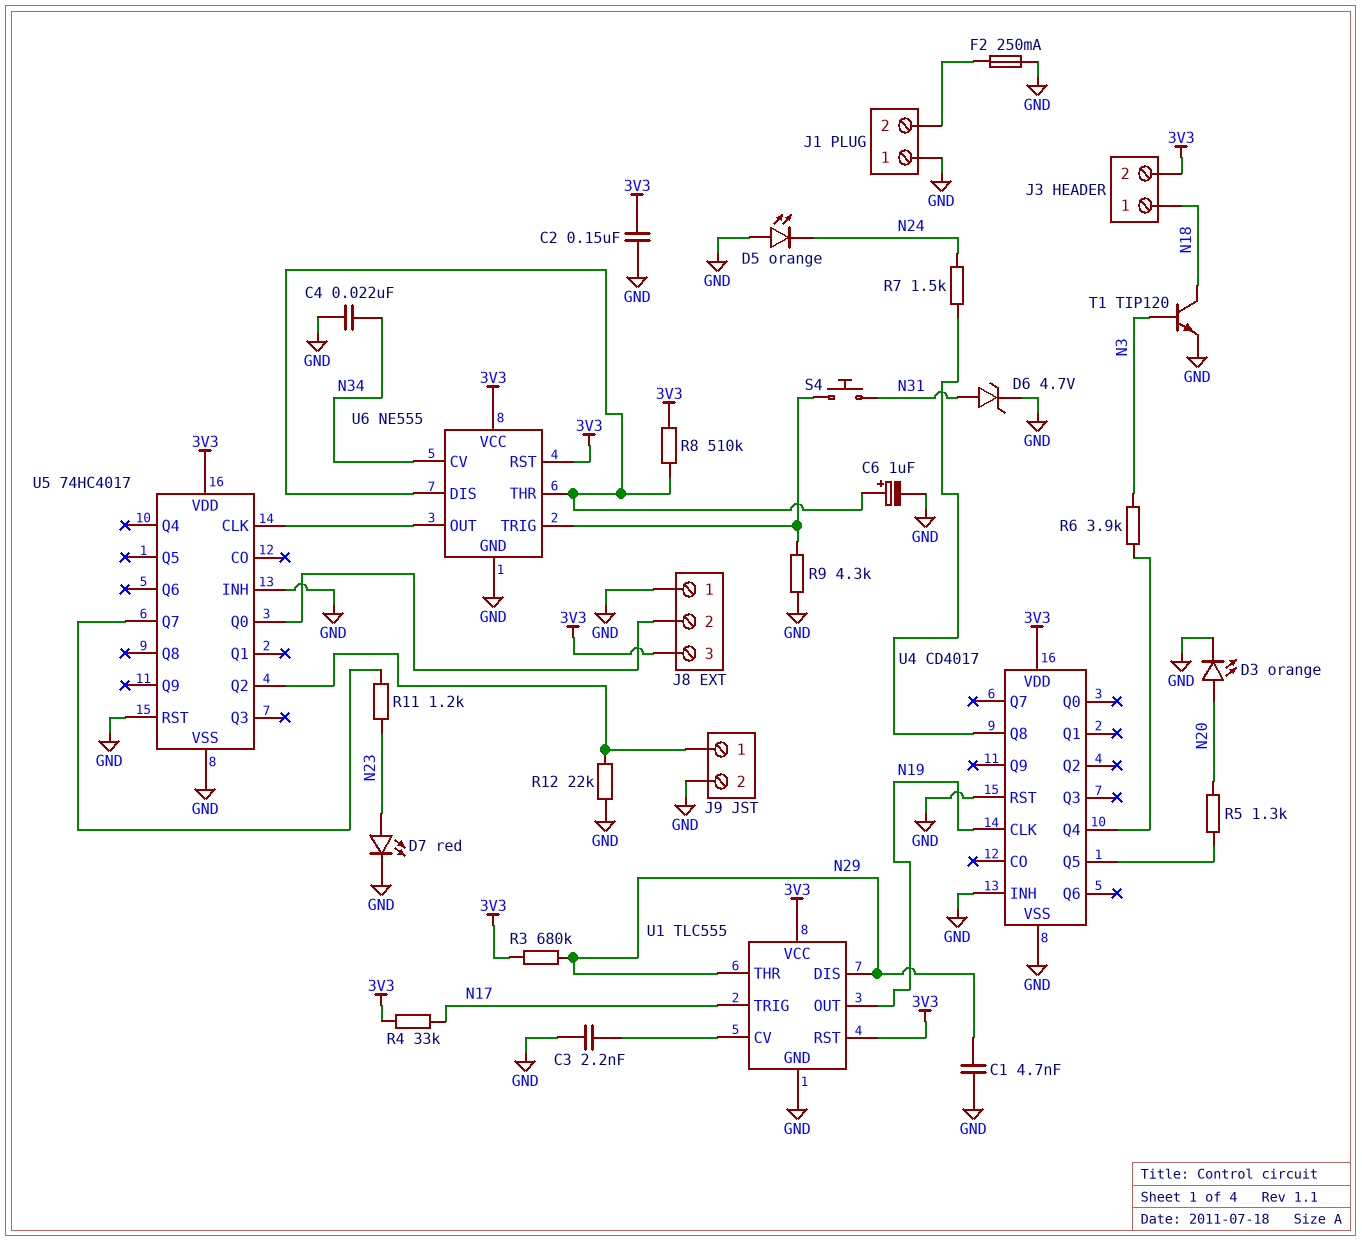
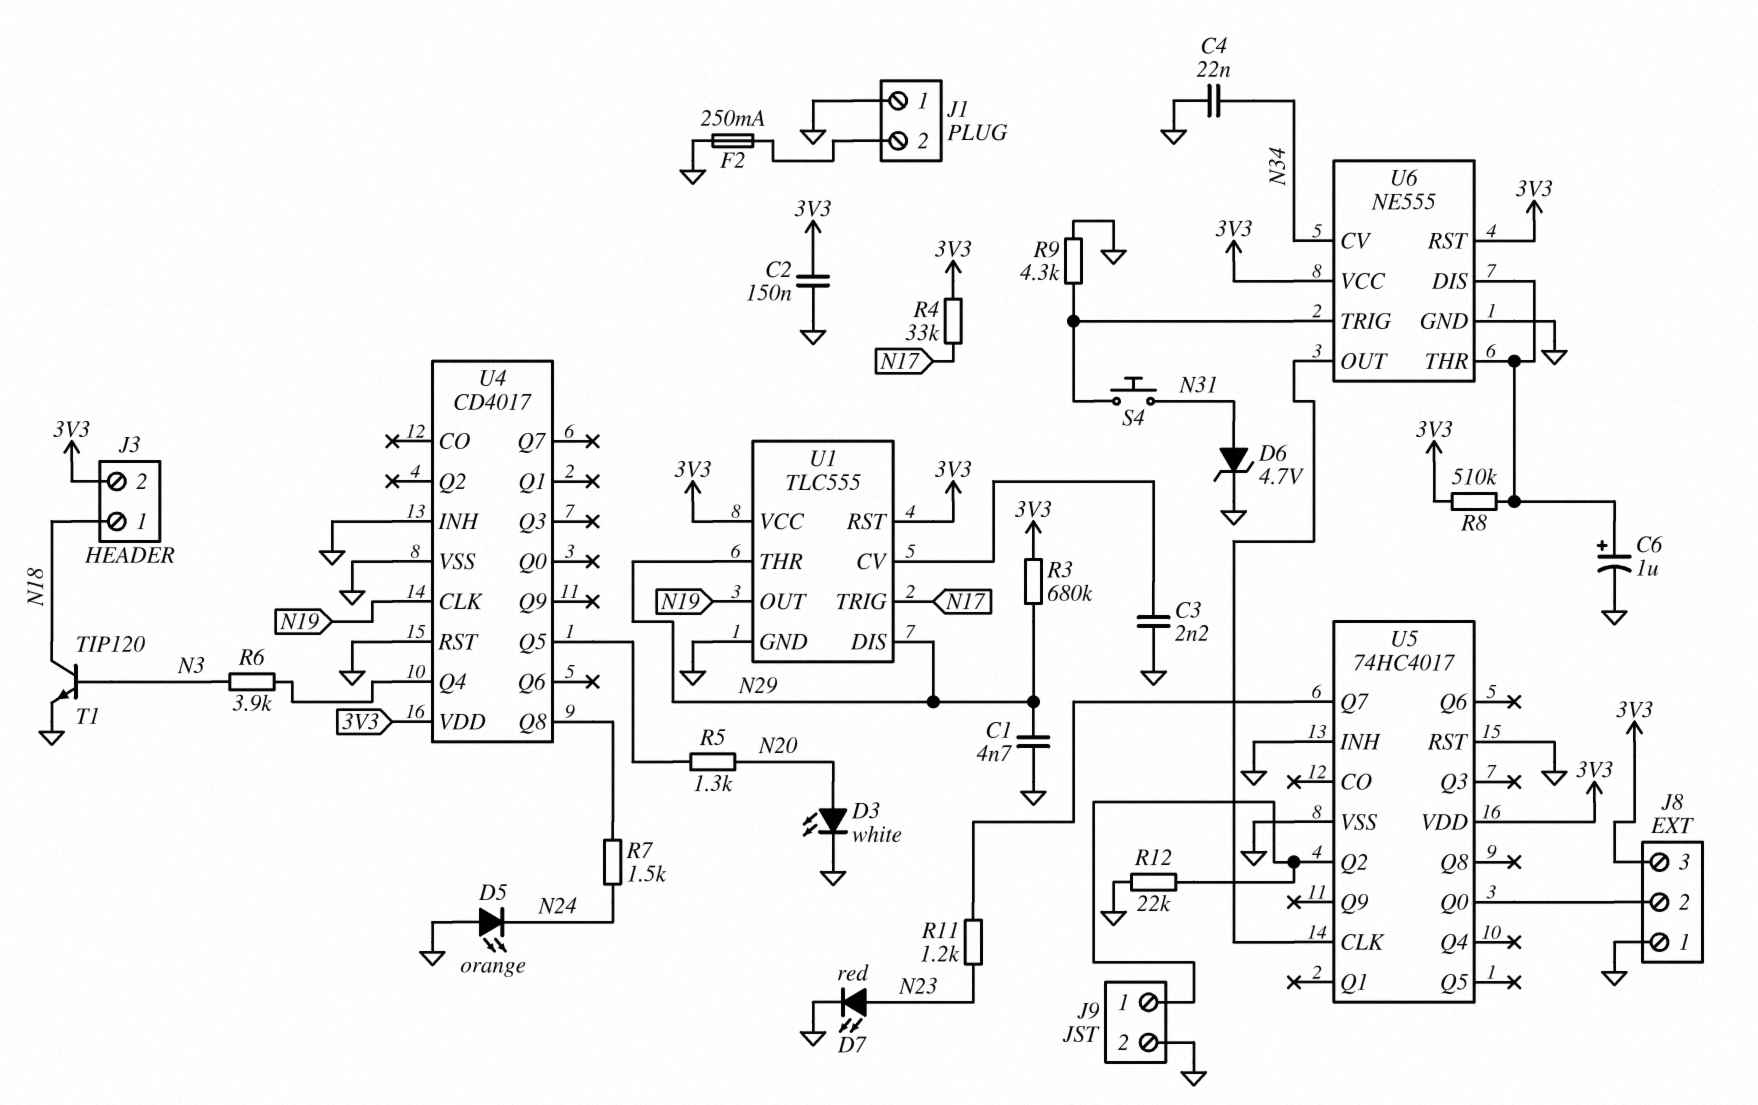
D3: LED orange (A N20, K GND) -> LED white (A N20, K GND)

